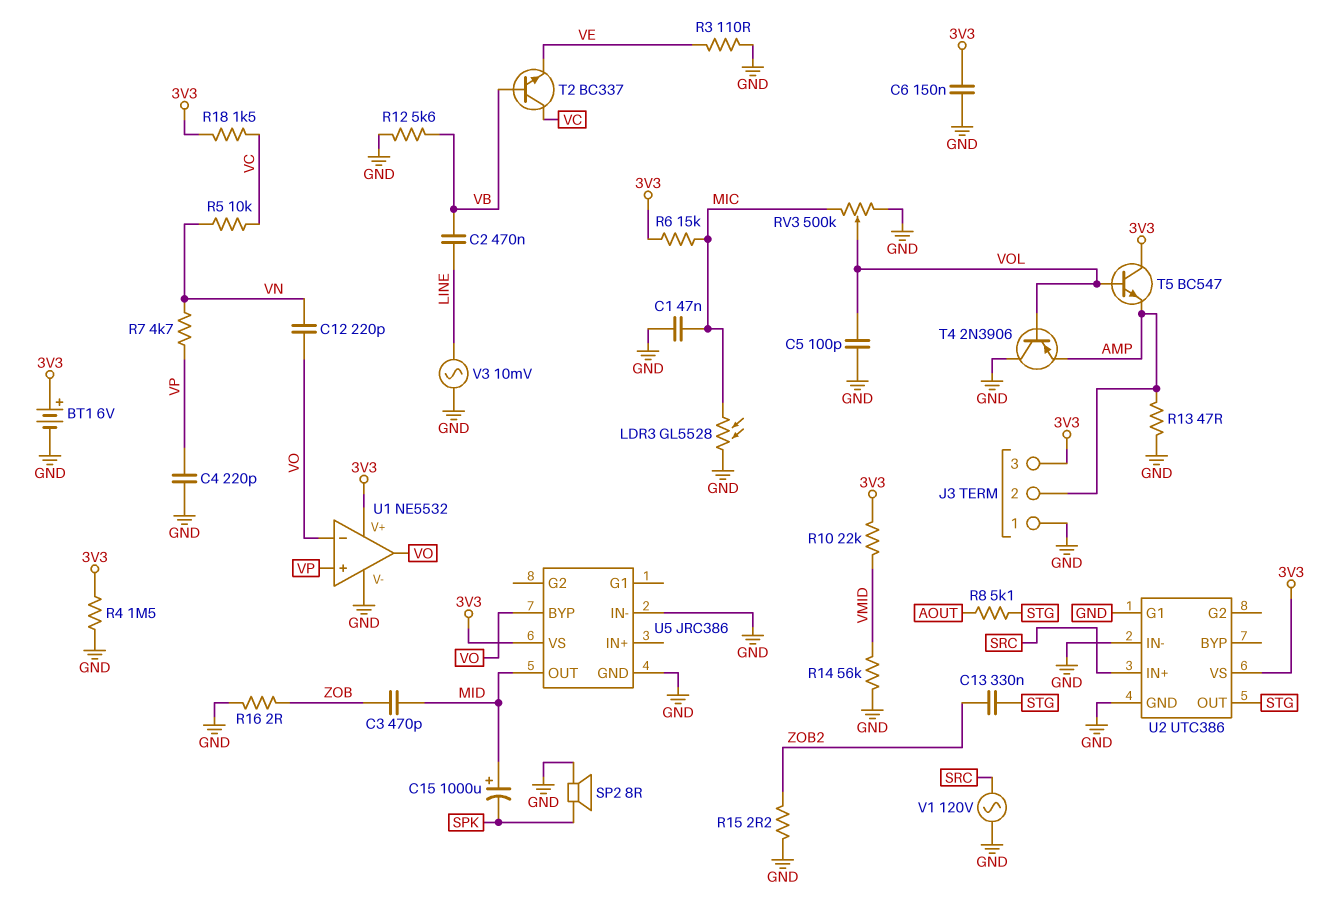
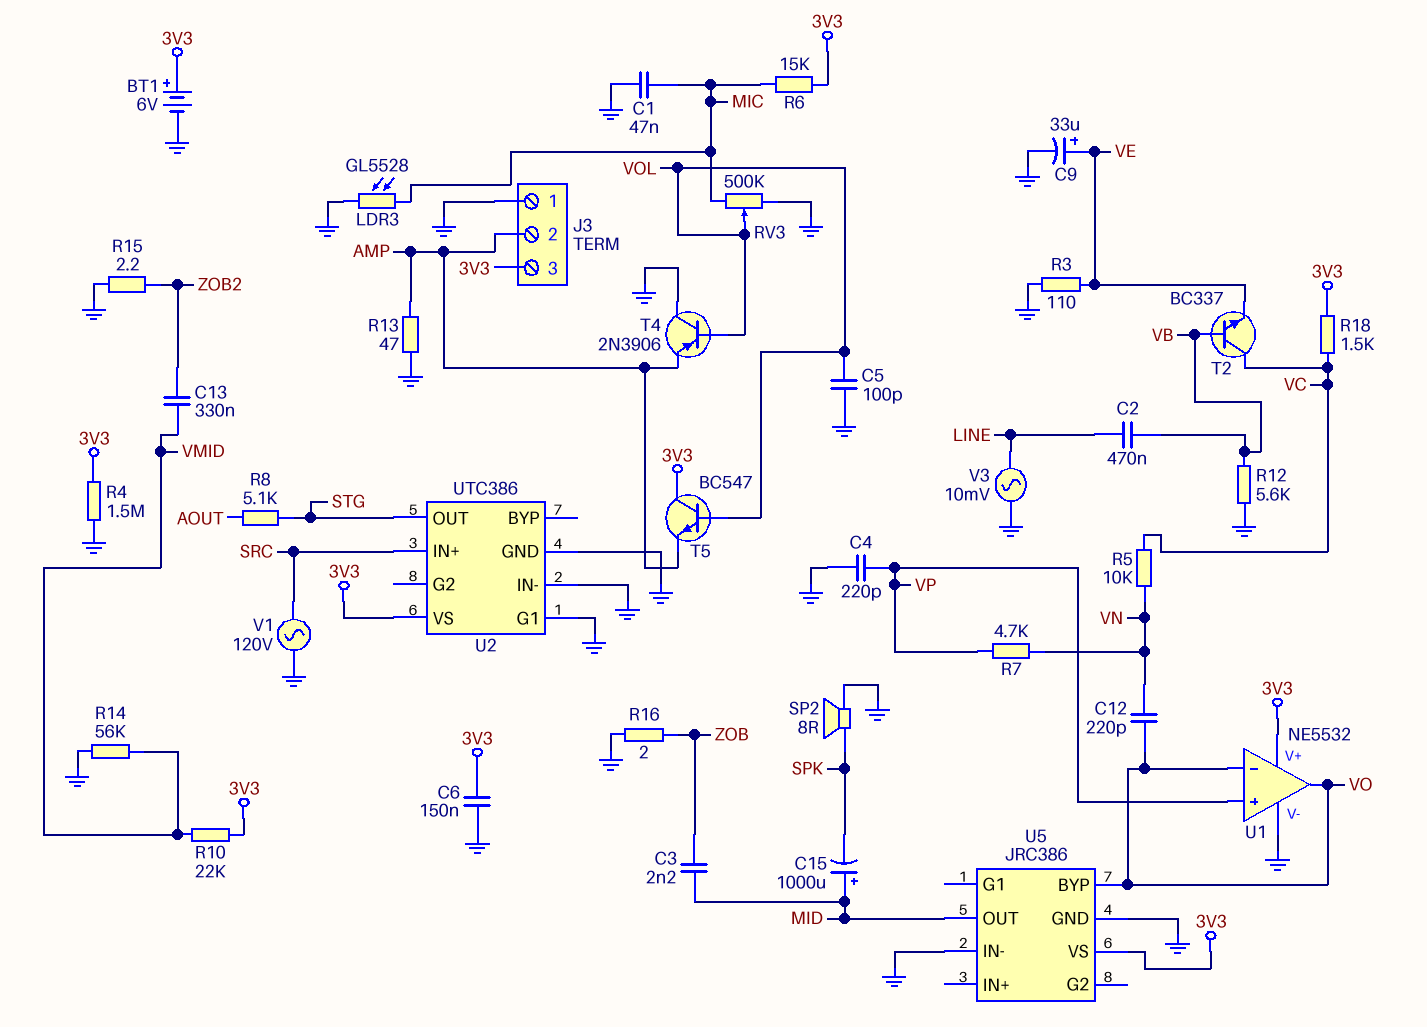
C3: 470pF (MID, ZOB) -> 2.2nF (MID, ZOB)
C9: none -> 33uF (plus VE, minus GND)
C13: 330nF (STG, ZOB2) -> 330nF (VMID, ZOB2)

